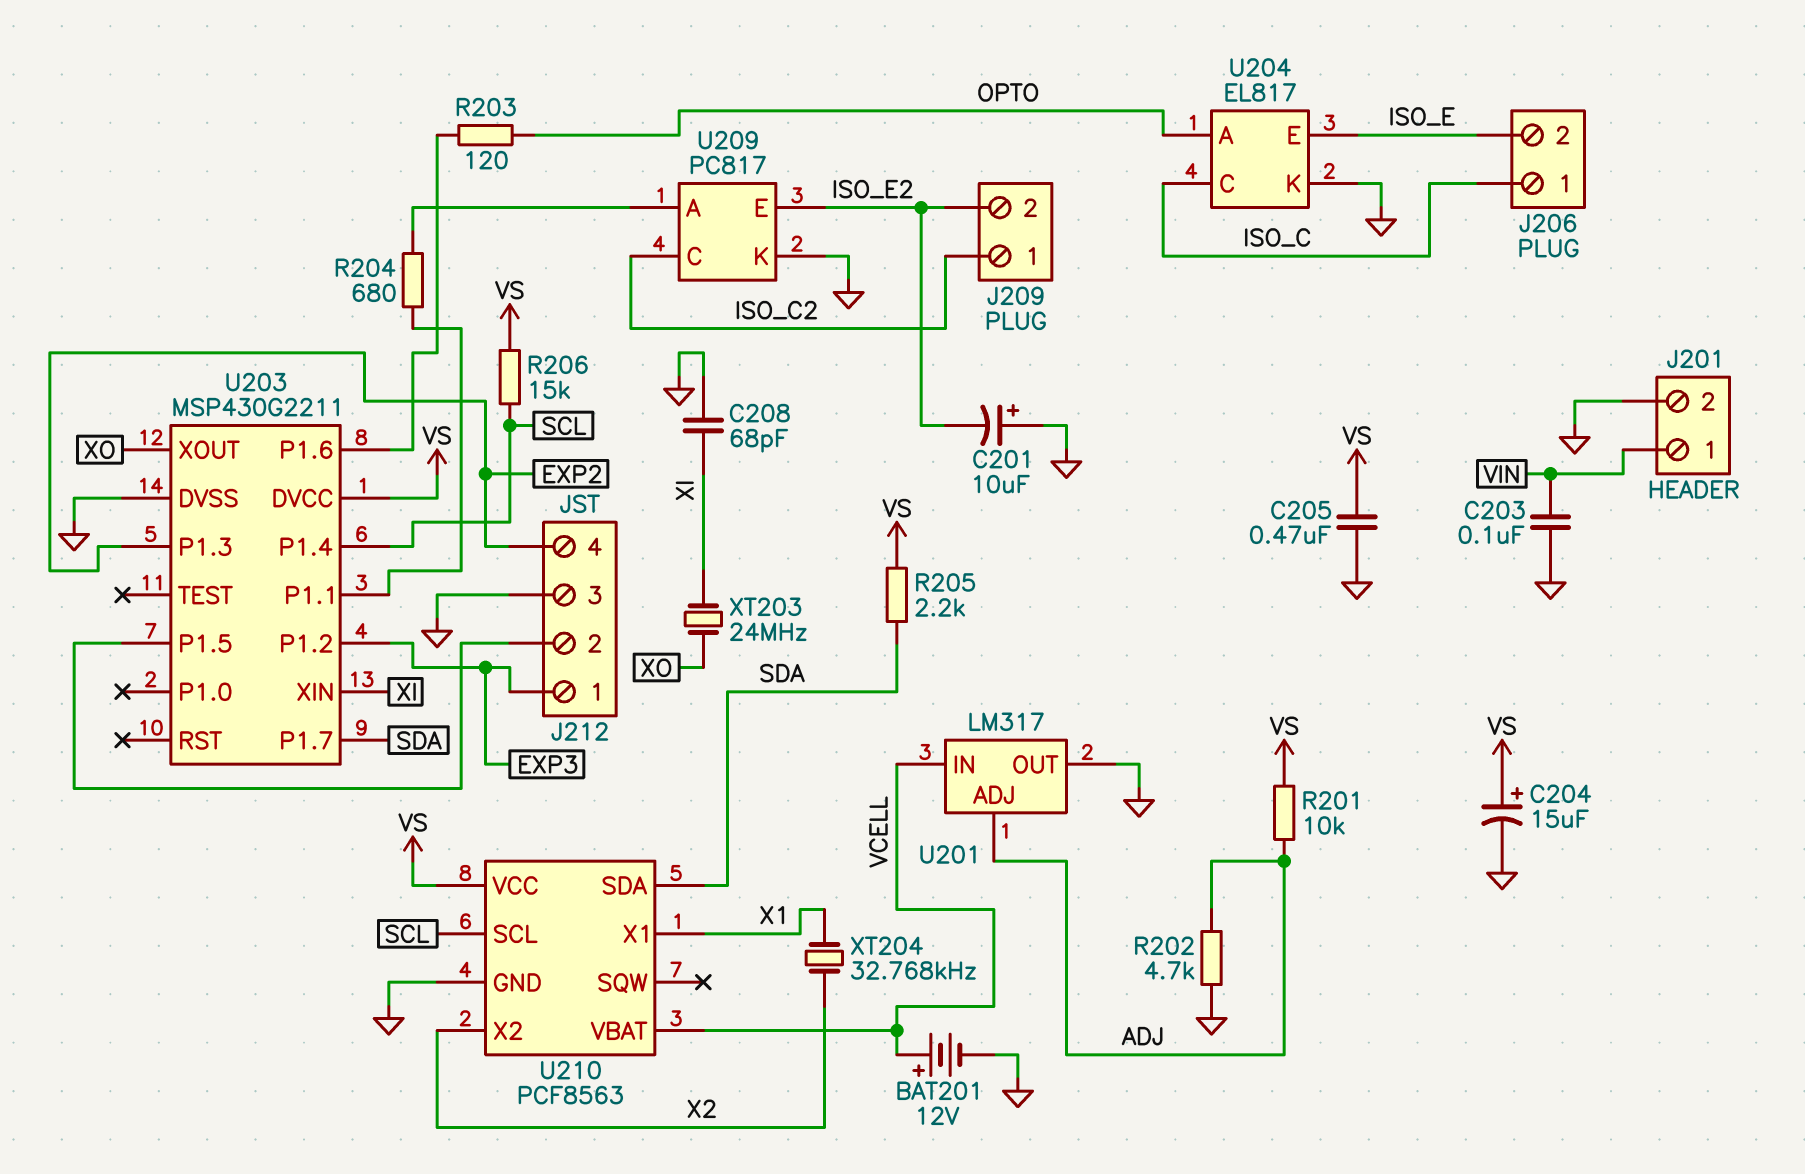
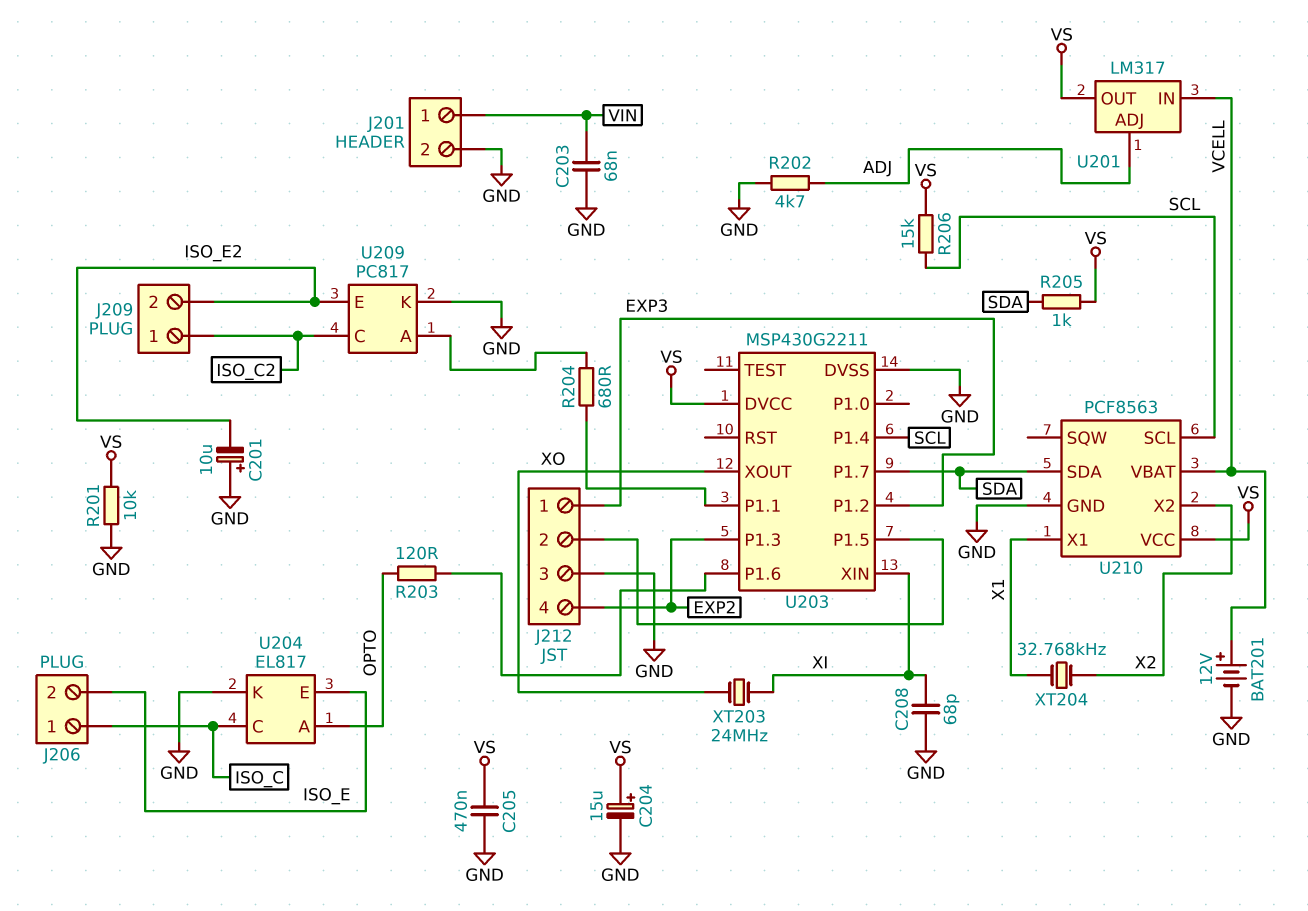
C203: 100nF (GND, VIN) -> 68nF (GND, VIN)
R201: 10k (ADJ, VS) -> 10k (GND, VS)
R205: 2.2k (SDA, VS) -> 1k (SDA, VS)
U201 pin OUT: GND -> VS

